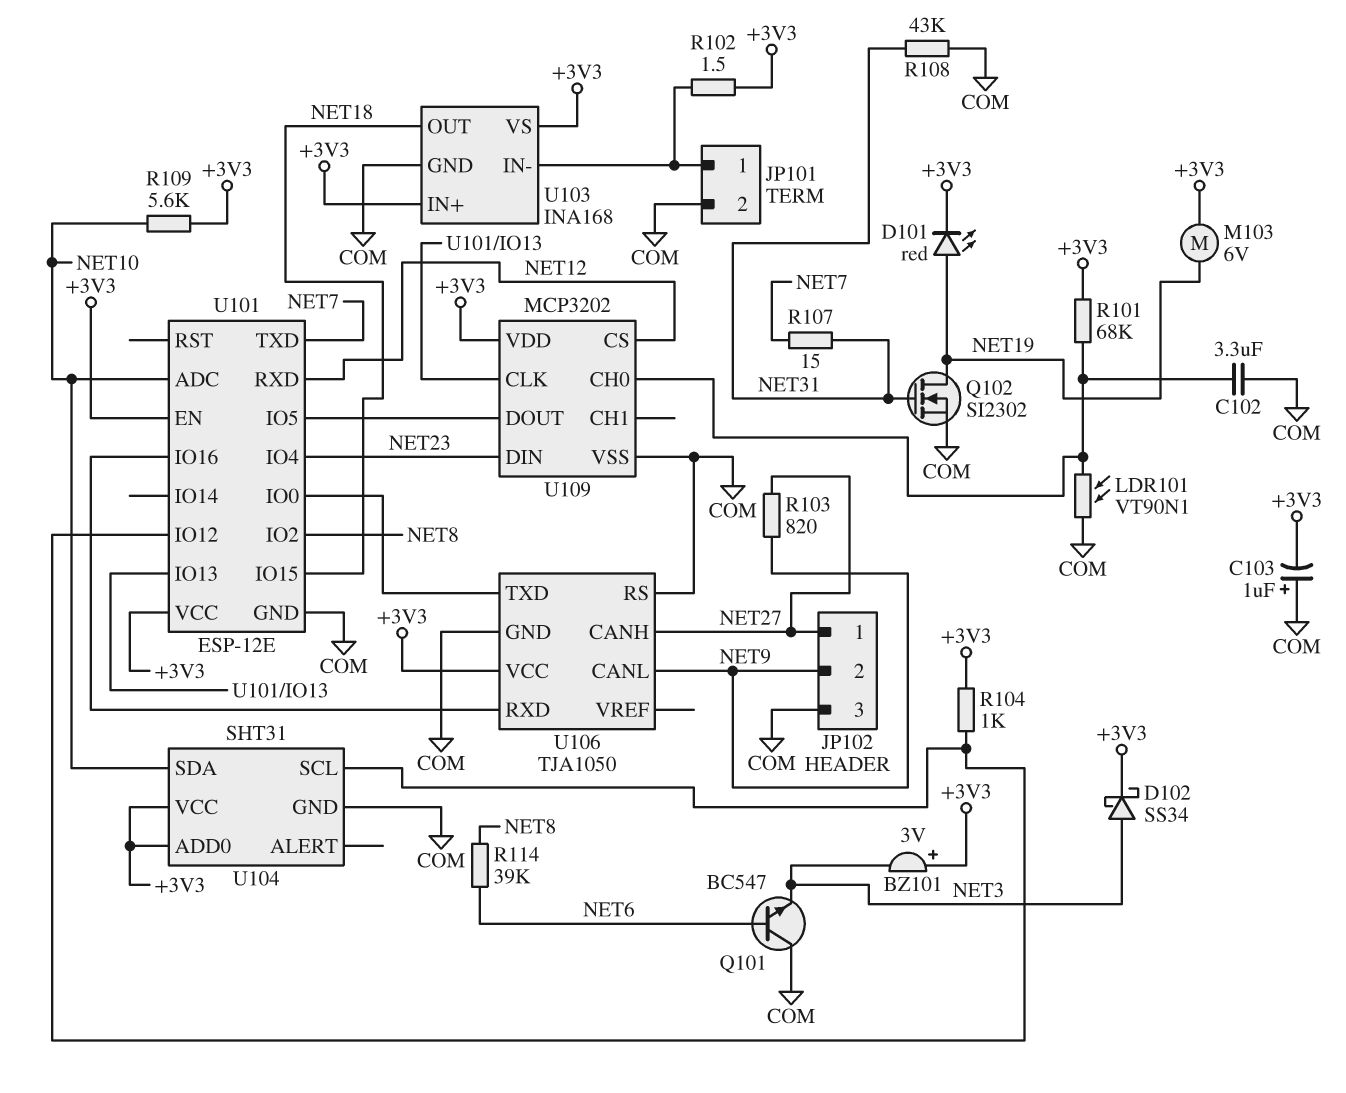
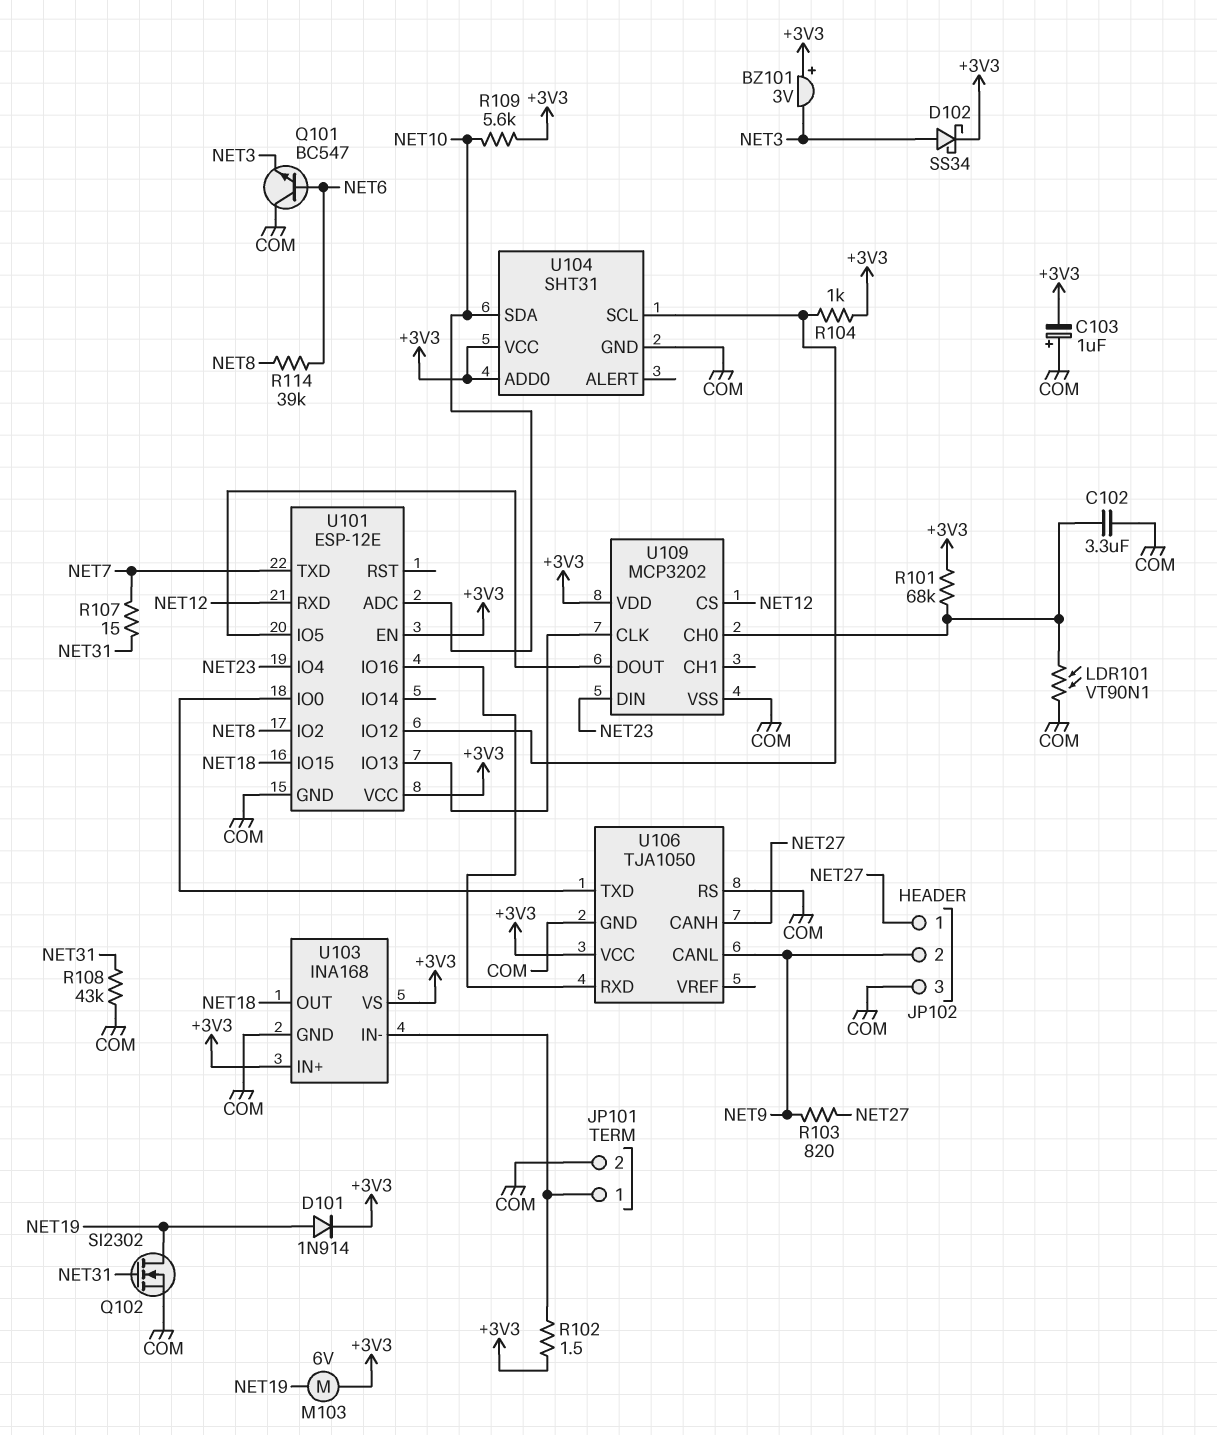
D101: LED red (A NET19, K +3V3) -> diode 1N914 (A NET19, K +3V3)

